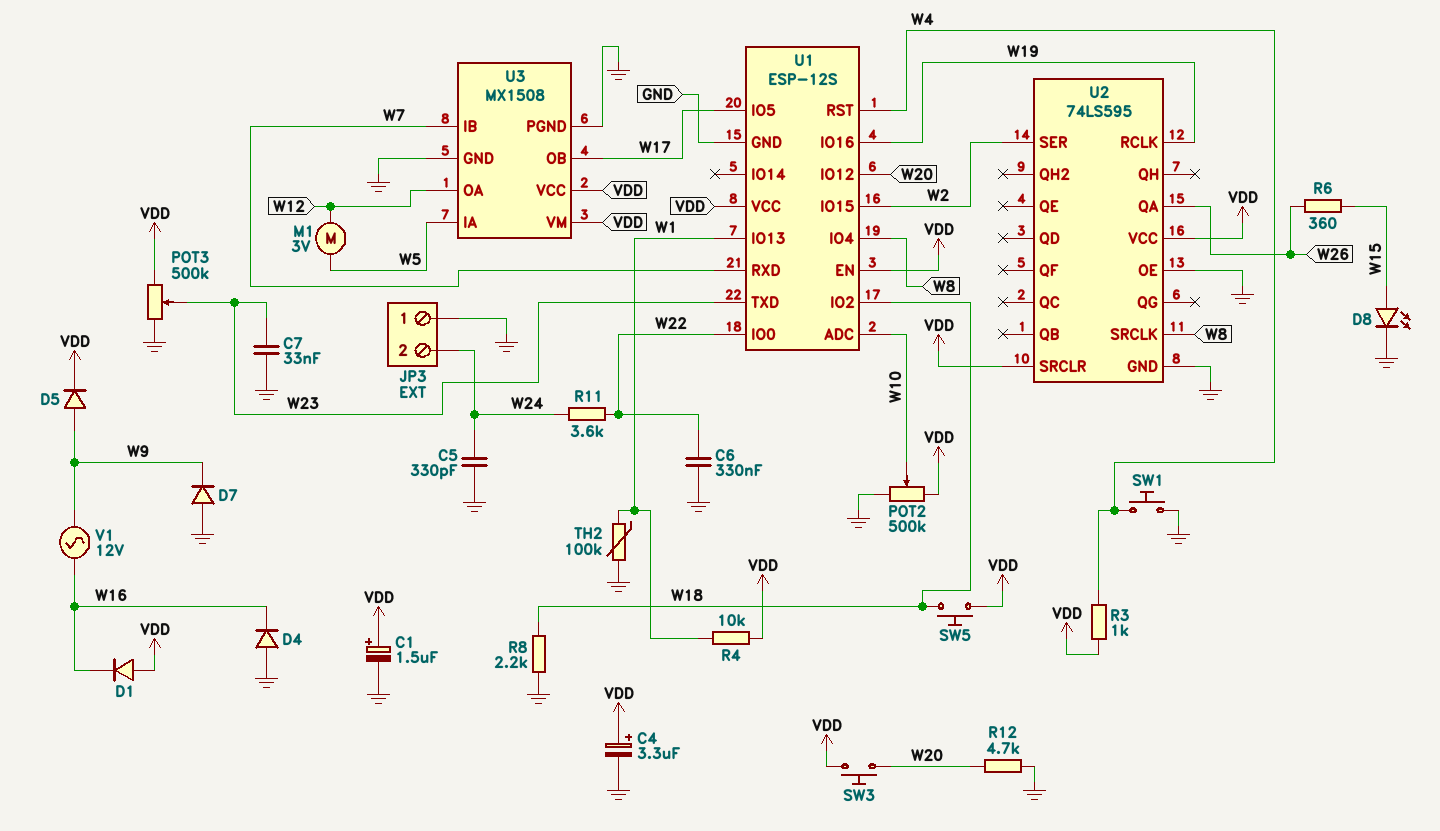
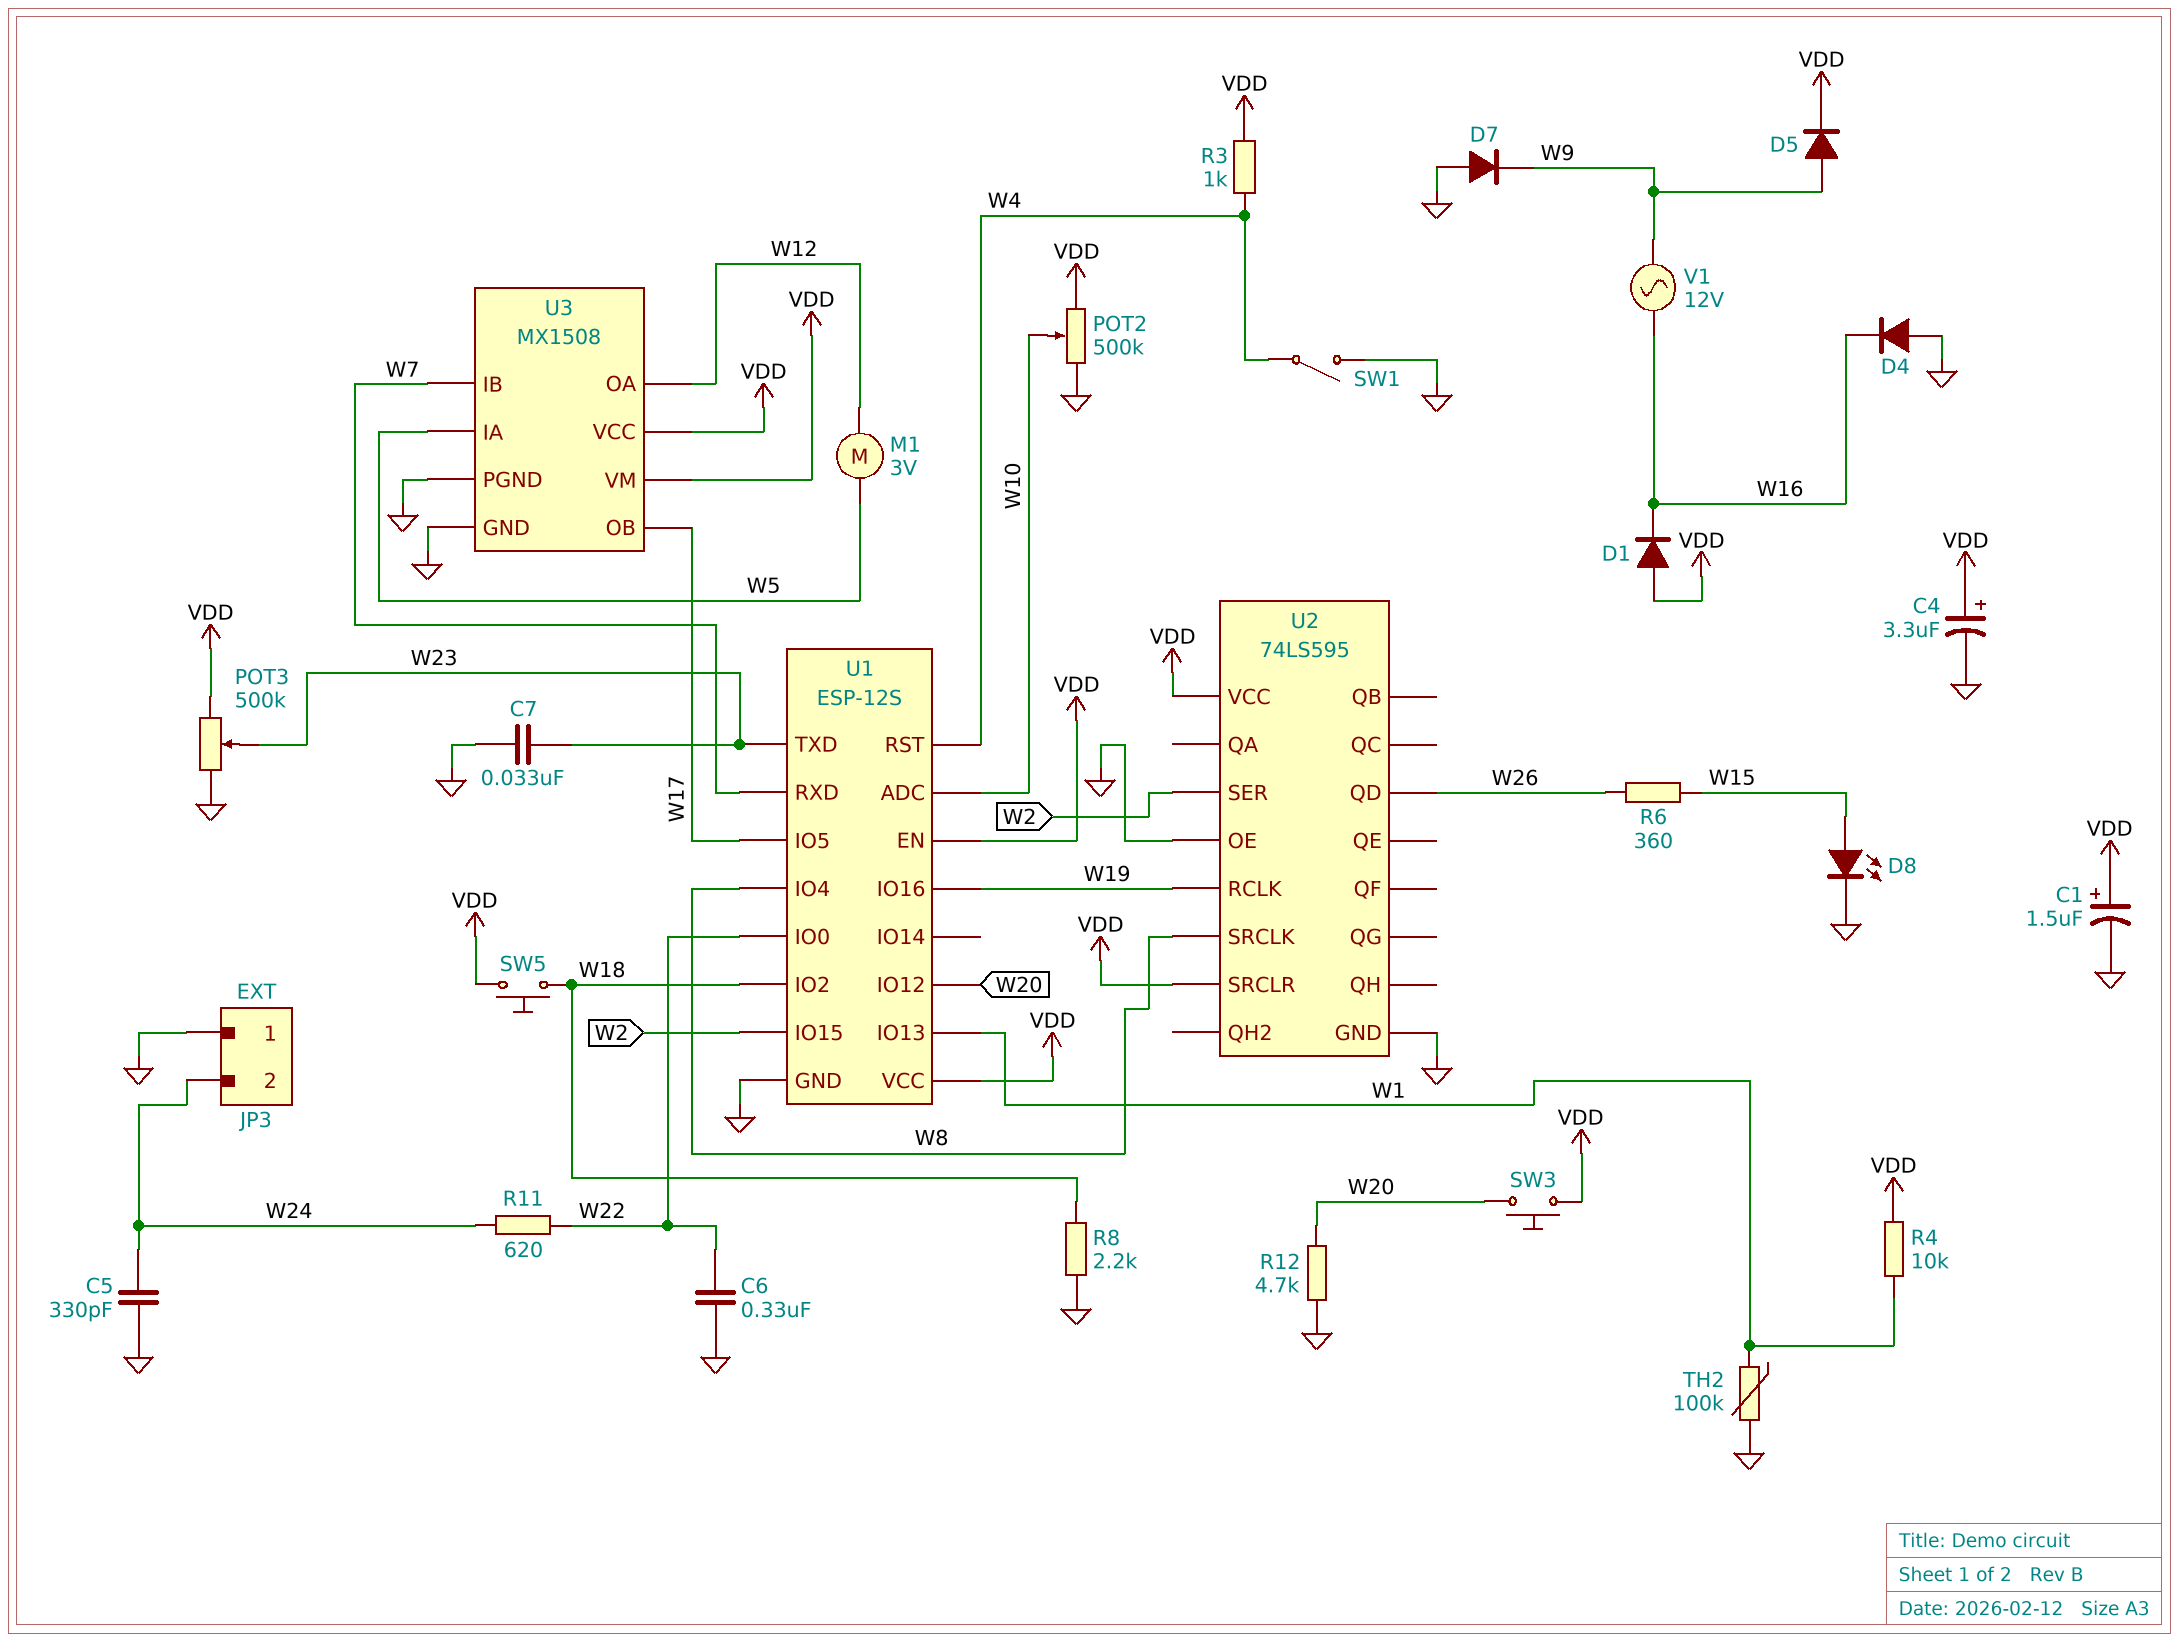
R11: 3.6k (W22, W24) -> 620 (W22, W24)
SW1: button (GND, W4) -> switch (GND, W4)
U2 pin QA: W26 -> none
U2 pin QD: none -> W26

